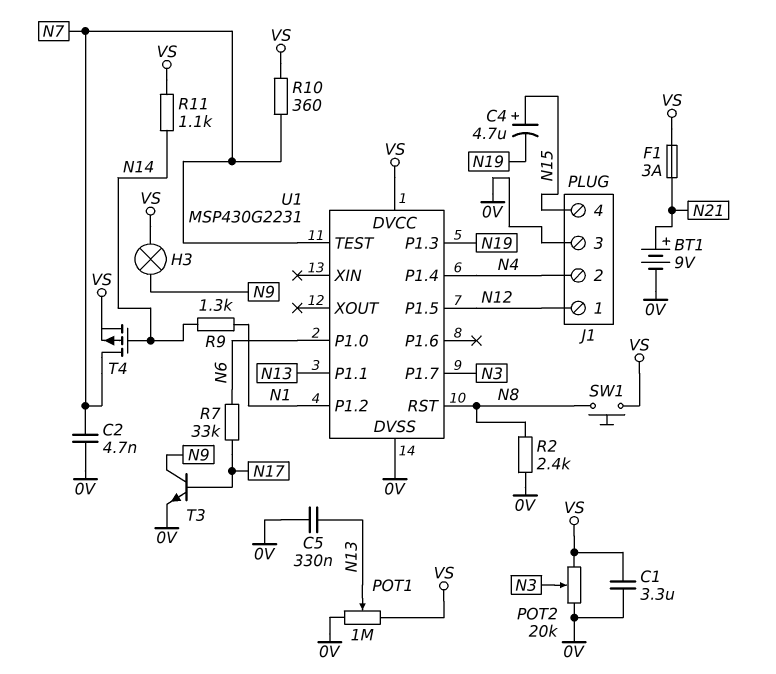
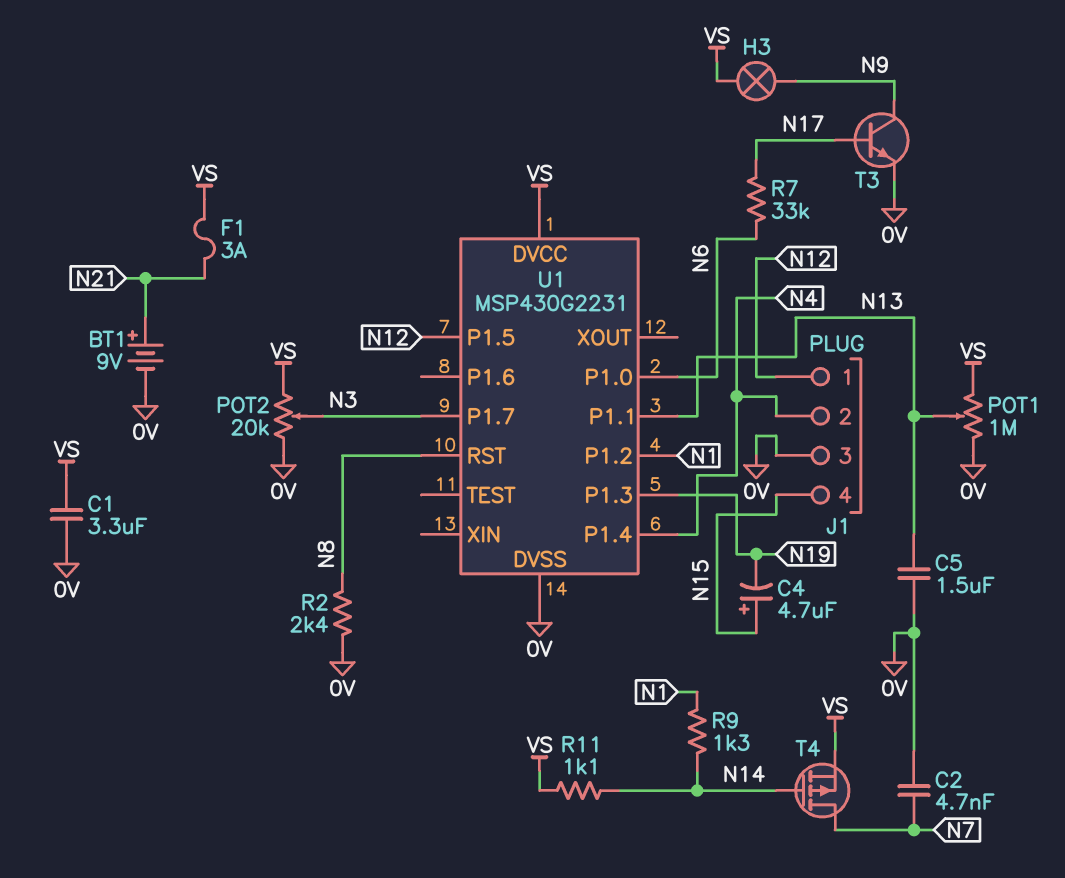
C5: 330nF (0V, N13) -> 1.5uF (0V, N13)
R10: 360 (N7, VS) -> none
SW1: button (N8, VS) -> none
U1 pin TEST: N7 -> none

